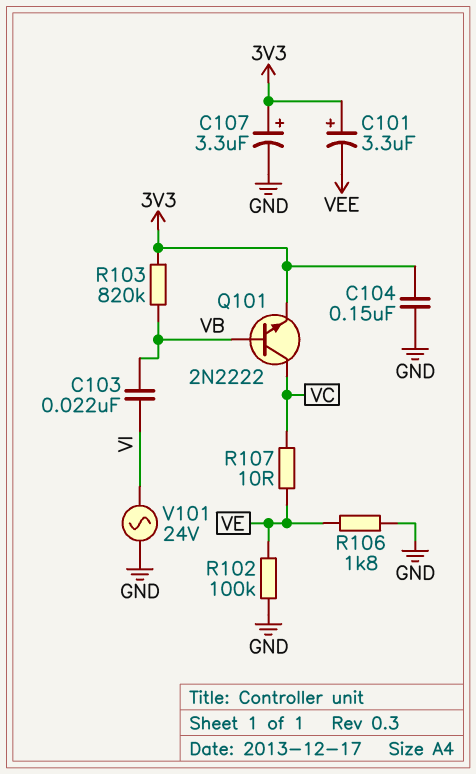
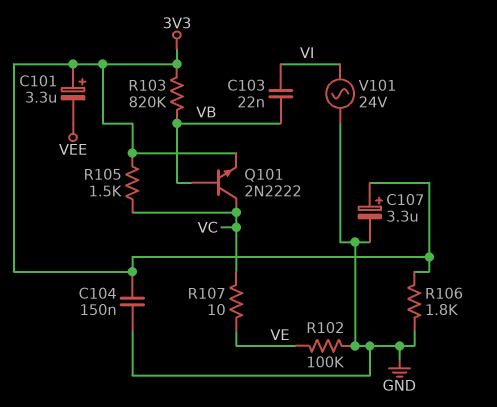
R105: none -> 1.5k (3V3, VC)
R106: 1.8k (GND, VE) -> 1.8k (3V3, GND)

